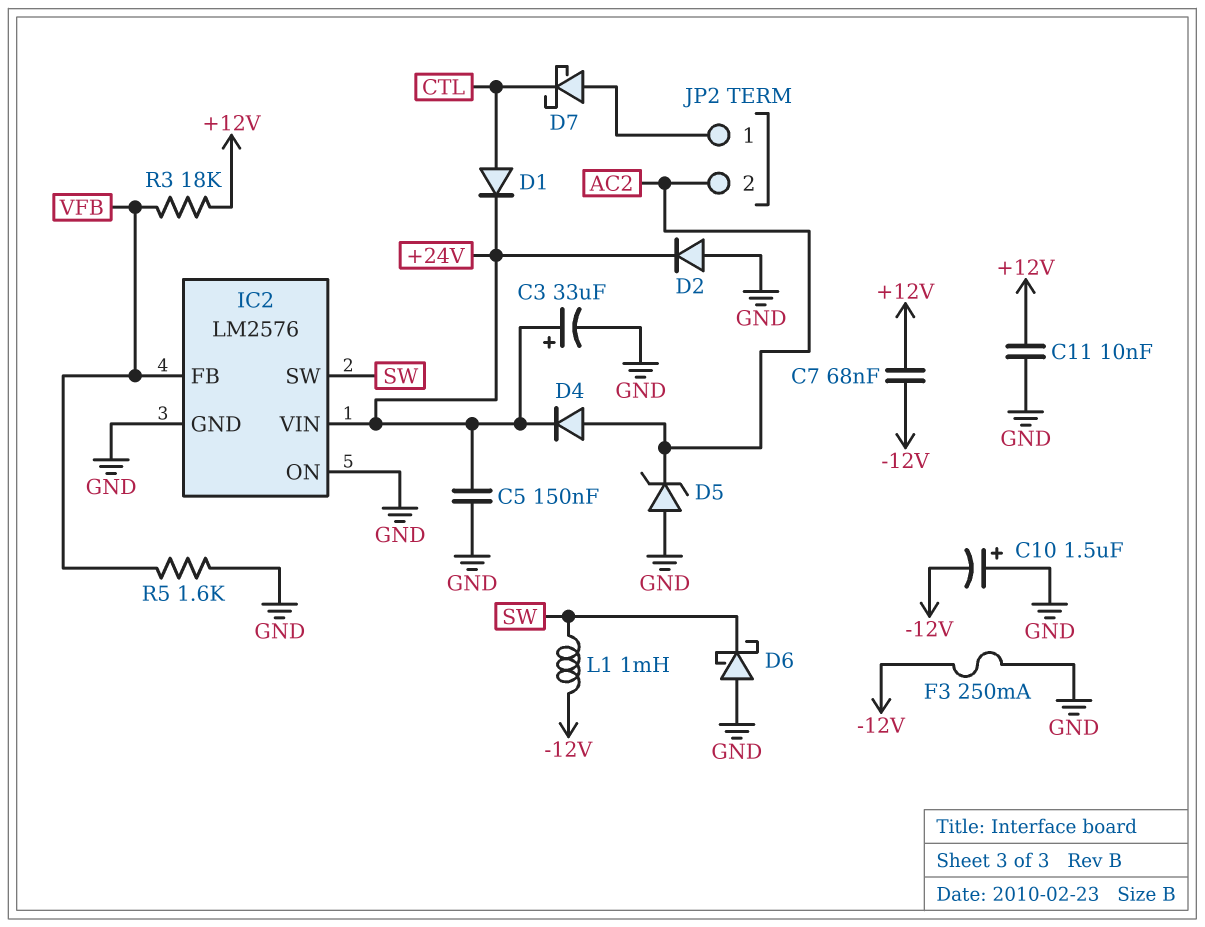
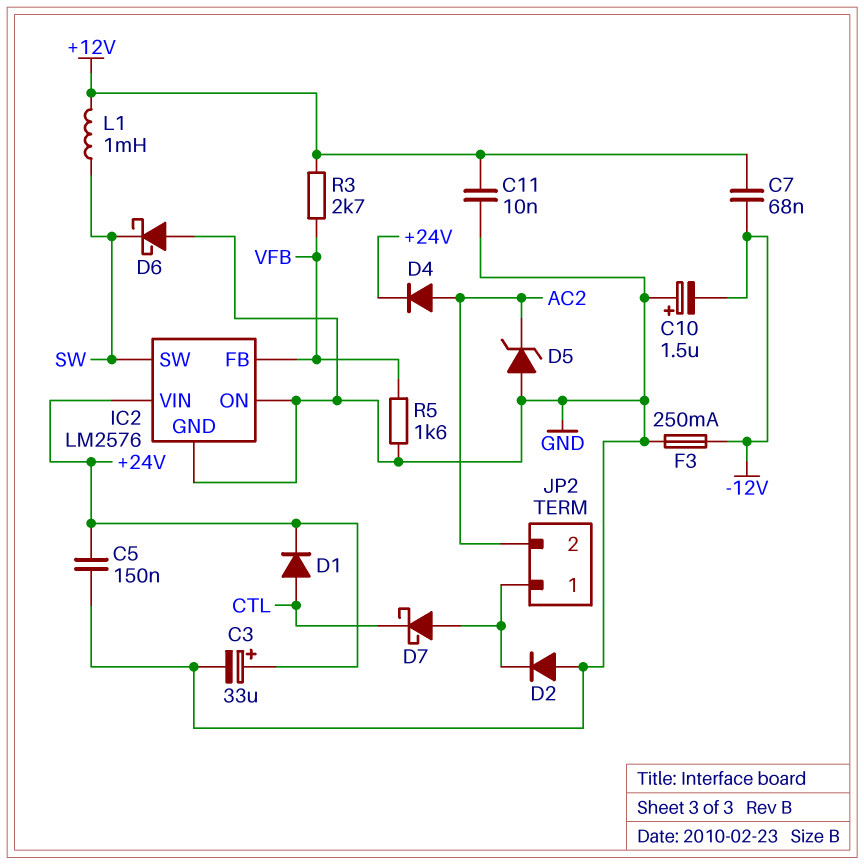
D2: diode (A GND, K +24V) -> diode (A GND, K JP2/1)
L1: 1mH (-12V, SW) -> 1mH (+12V, SW)
R3: 18k (+12V, VFB) -> 2.7k (+12V, VFB)

